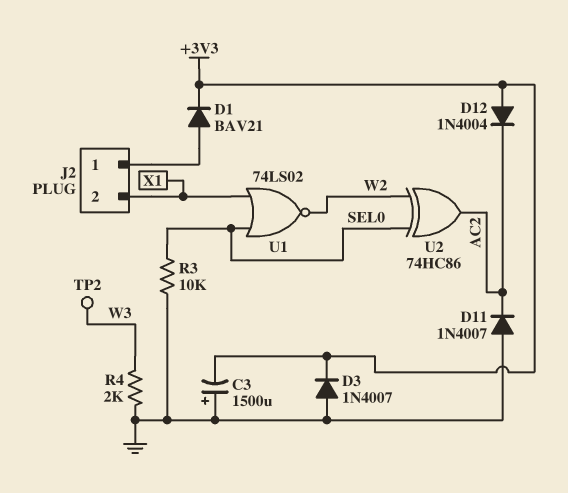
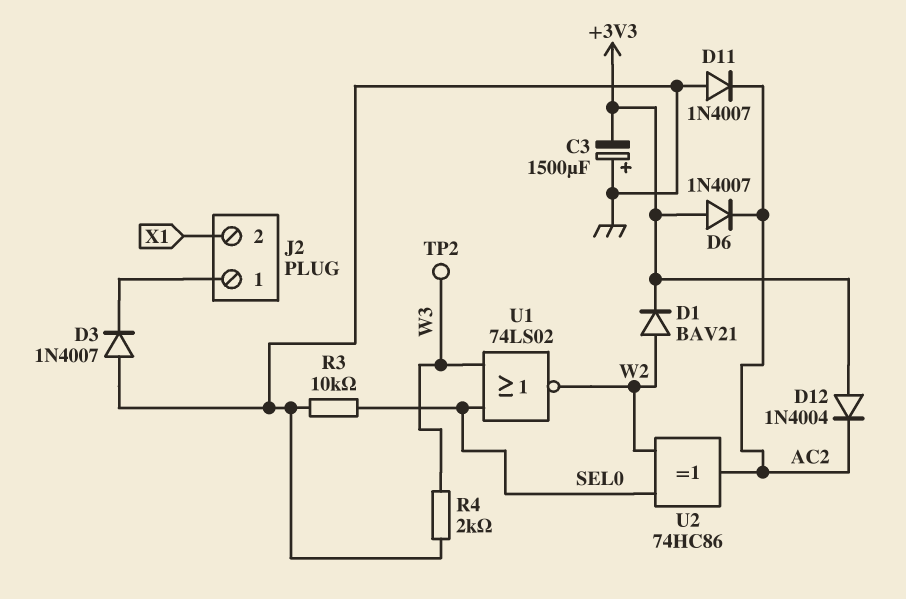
D1: diode BAV21 (A J2/1, K +3V3) -> diode BAV21 (A W2, K +3V3)
D3: diode 1N4007 (A GND, K +3V3) -> diode 1N4007 (A GND, K J2/1)
D6: none -> diode 1N4007 (A +3V3, K AC2)
U1: NOR 74LS02 (in SEL0, in X1, out W2) -> NOR 74LS02 (in SEL0, in W3, out W2)

